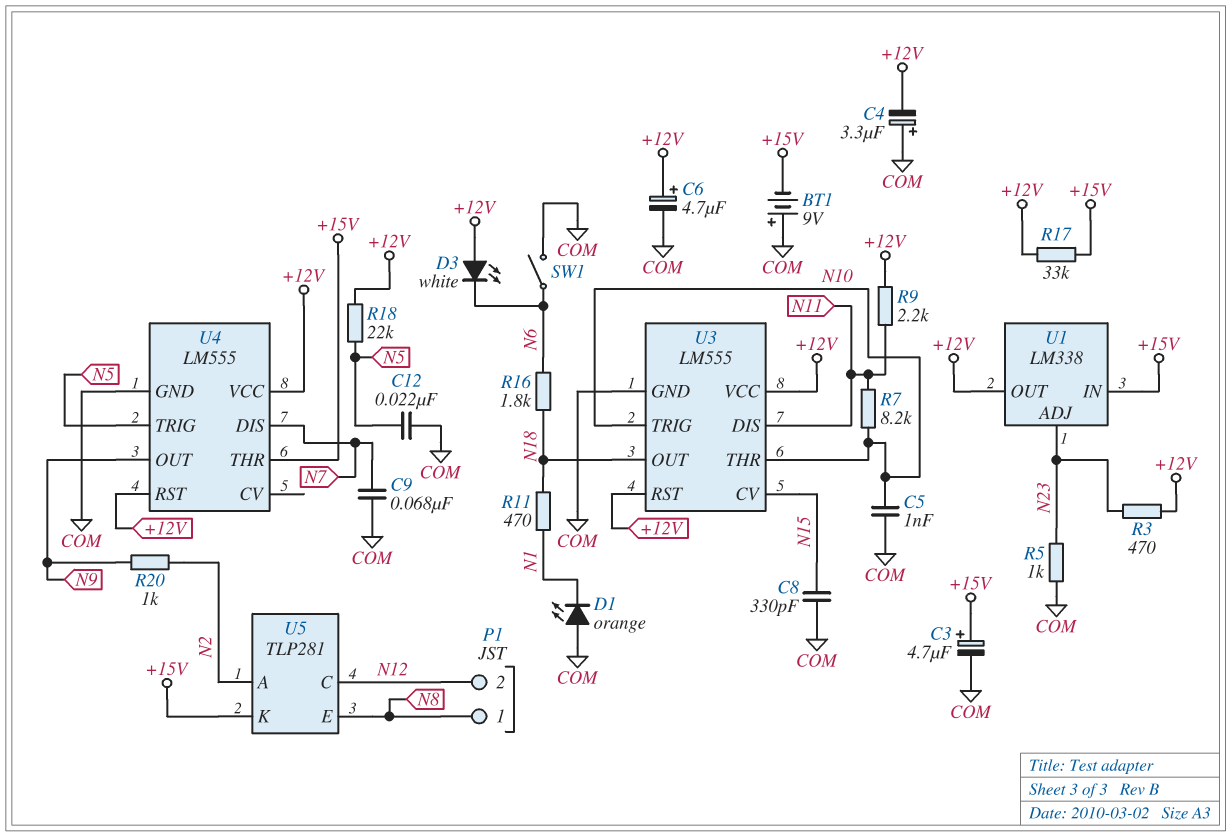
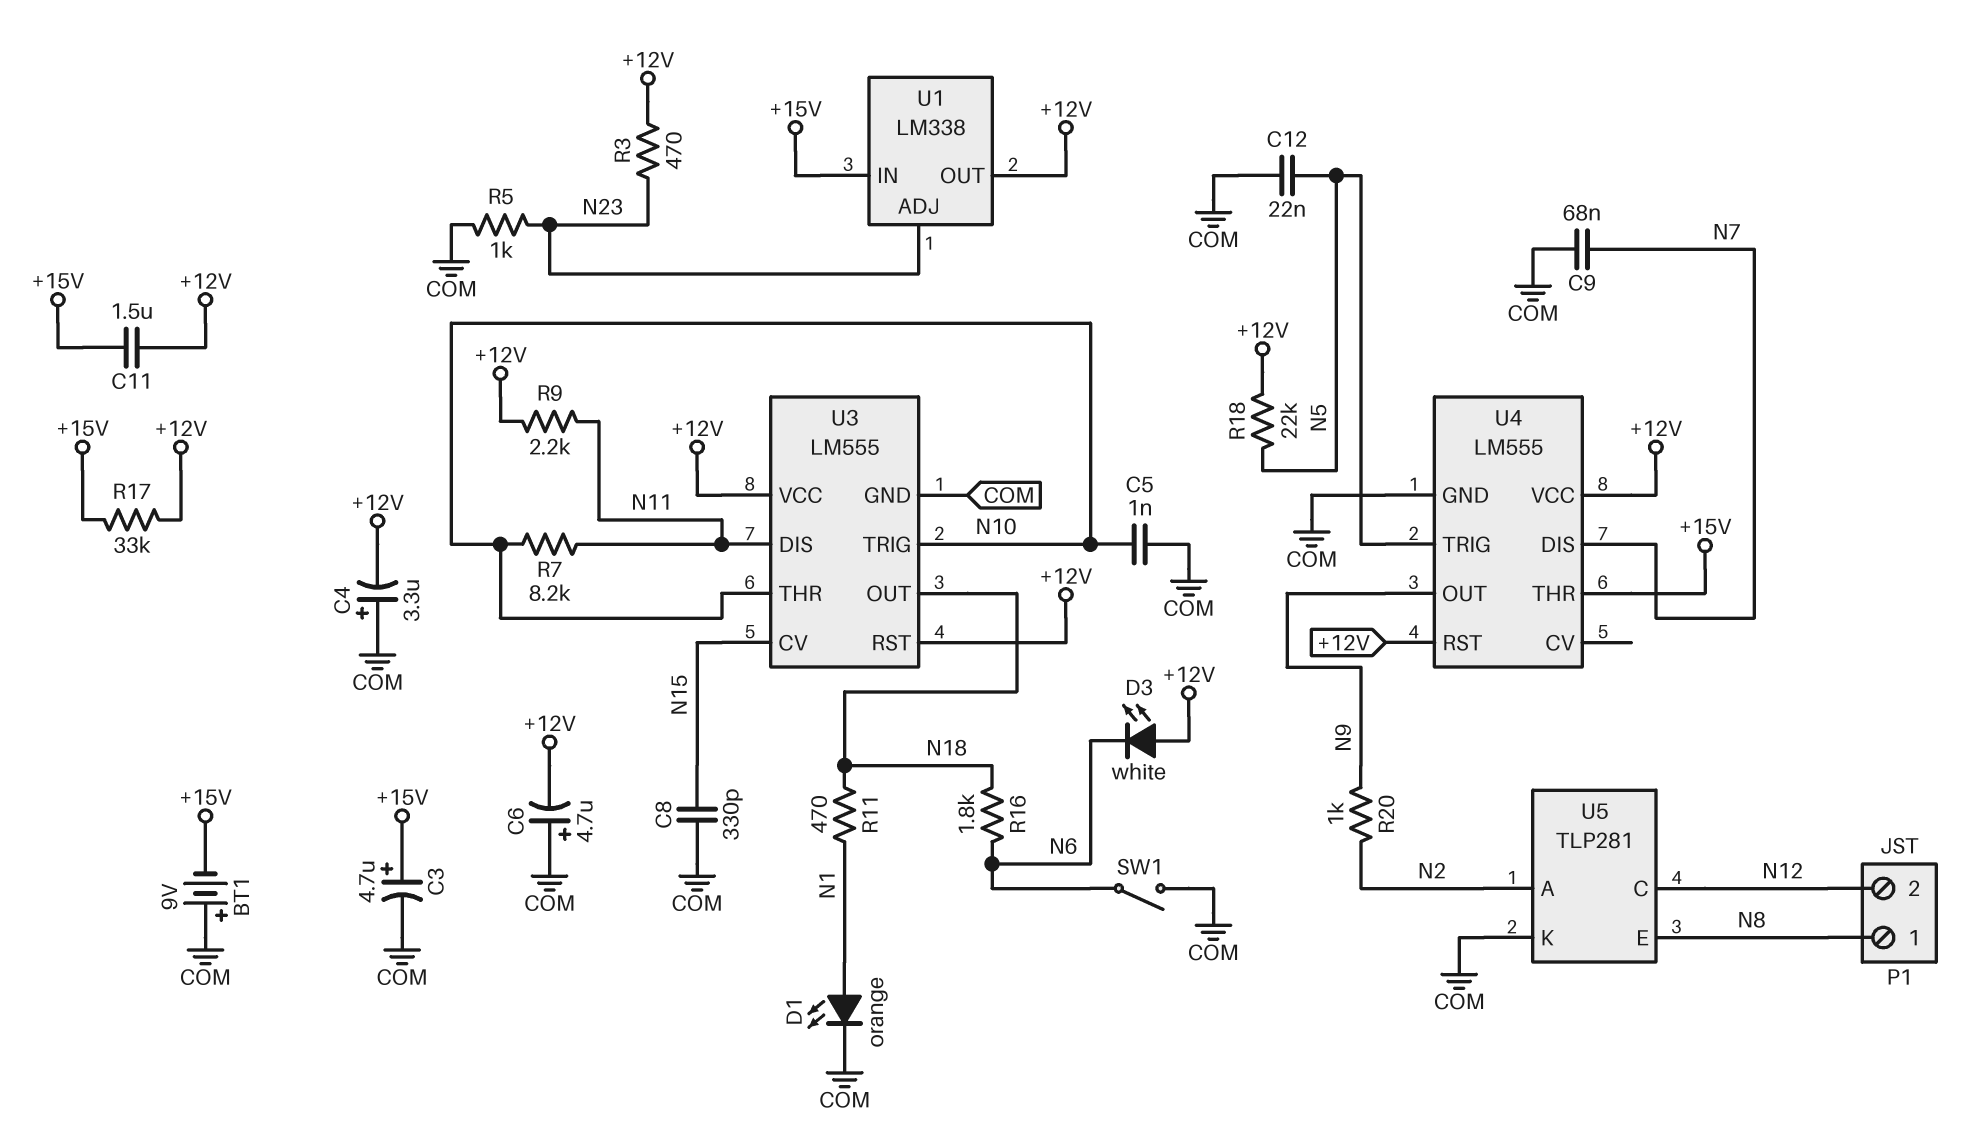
C6: 4.7uF (plus +12V, minus COM) -> 4.7uF (plus COM, minus +12V)
C11: none -> 1.5uF (+12V, +15V)
D1: LED orange (A COM, K N1) -> LED orange (A N1, K COM)
U5 pin K: +15V -> COM

